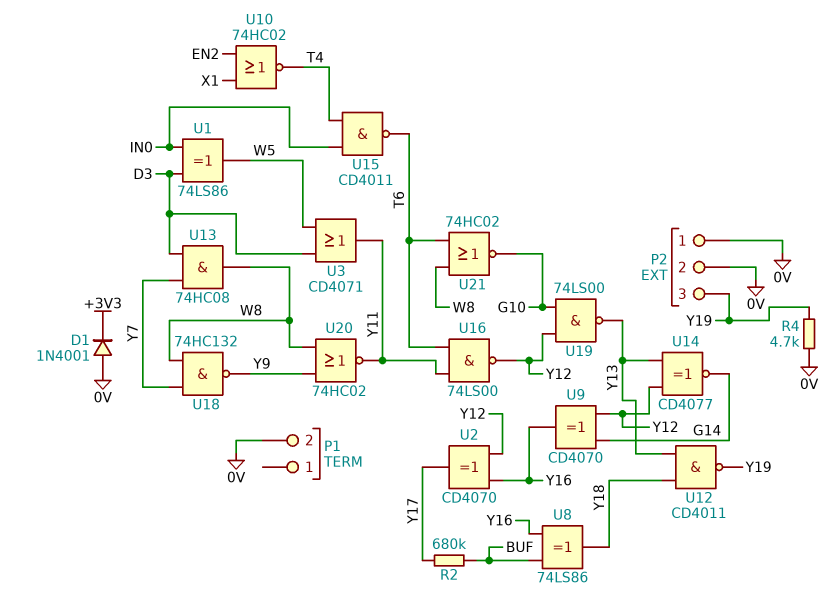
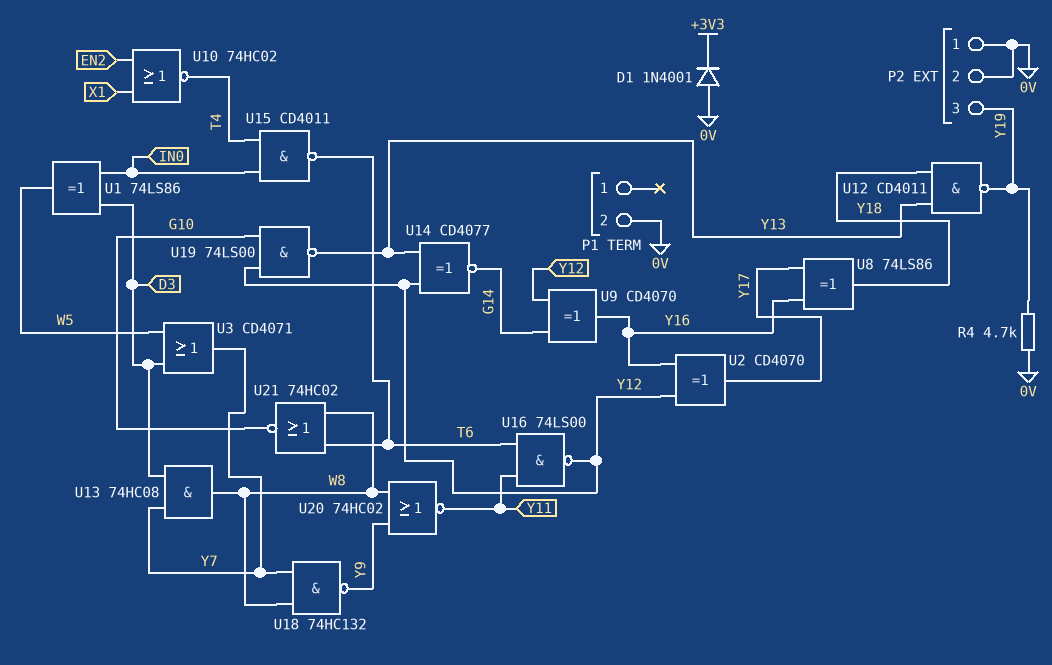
R2: 680k (BUF, Y17) -> none
U3: OR CD4071 (in D3, in W5, out Y11) -> OR CD4071 (in D3, in W5, out Y7)
U8: XOR 74LS86 (in BUF, in Y16, out Y18) -> XOR 74LS86 (in Y16, in Y17, out Y18)

